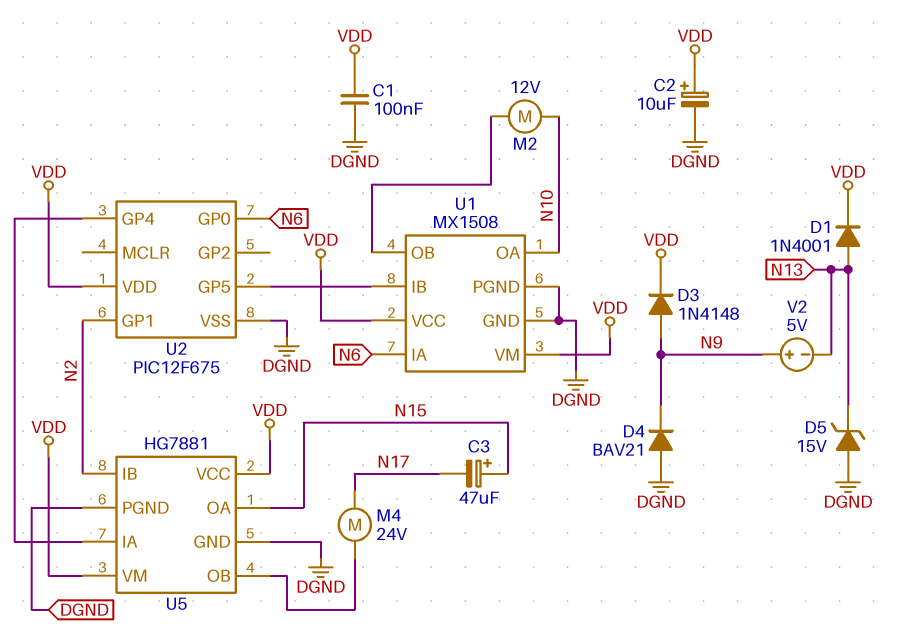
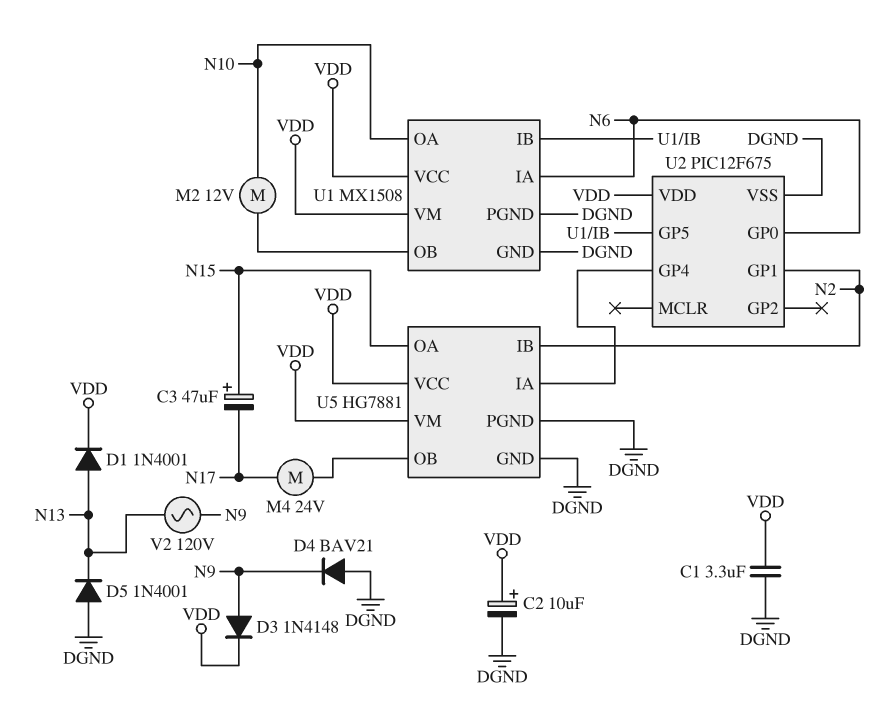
C1: 100nF (DGND, VDD) -> 3.3uF (DGND, VDD)
D5: zener 15V (A DGND, K N13) -> diode 1N4001 (A DGND, K N13)
V2: 5V (plus N9, minus N13) -> AC 120V (N9, N13)

